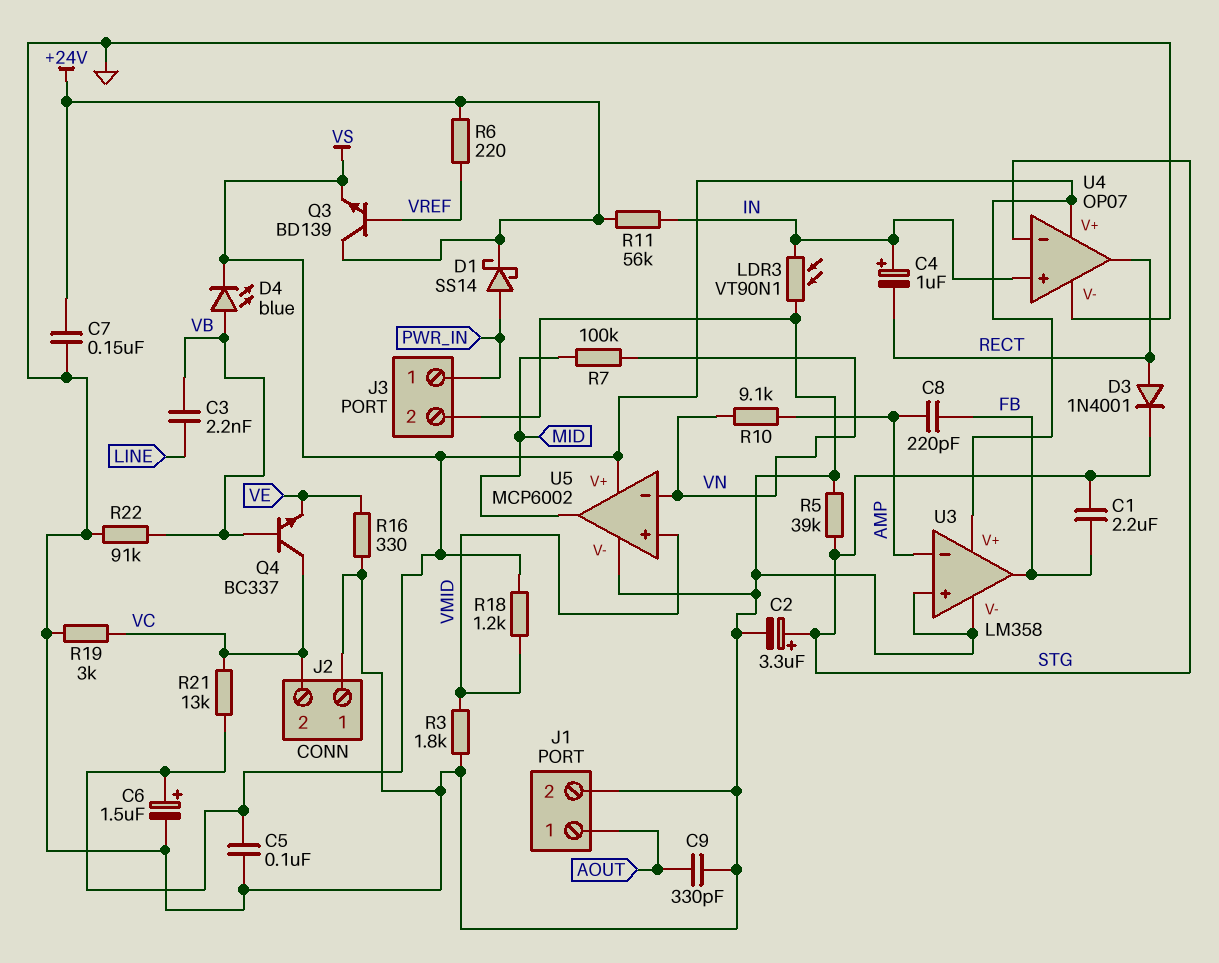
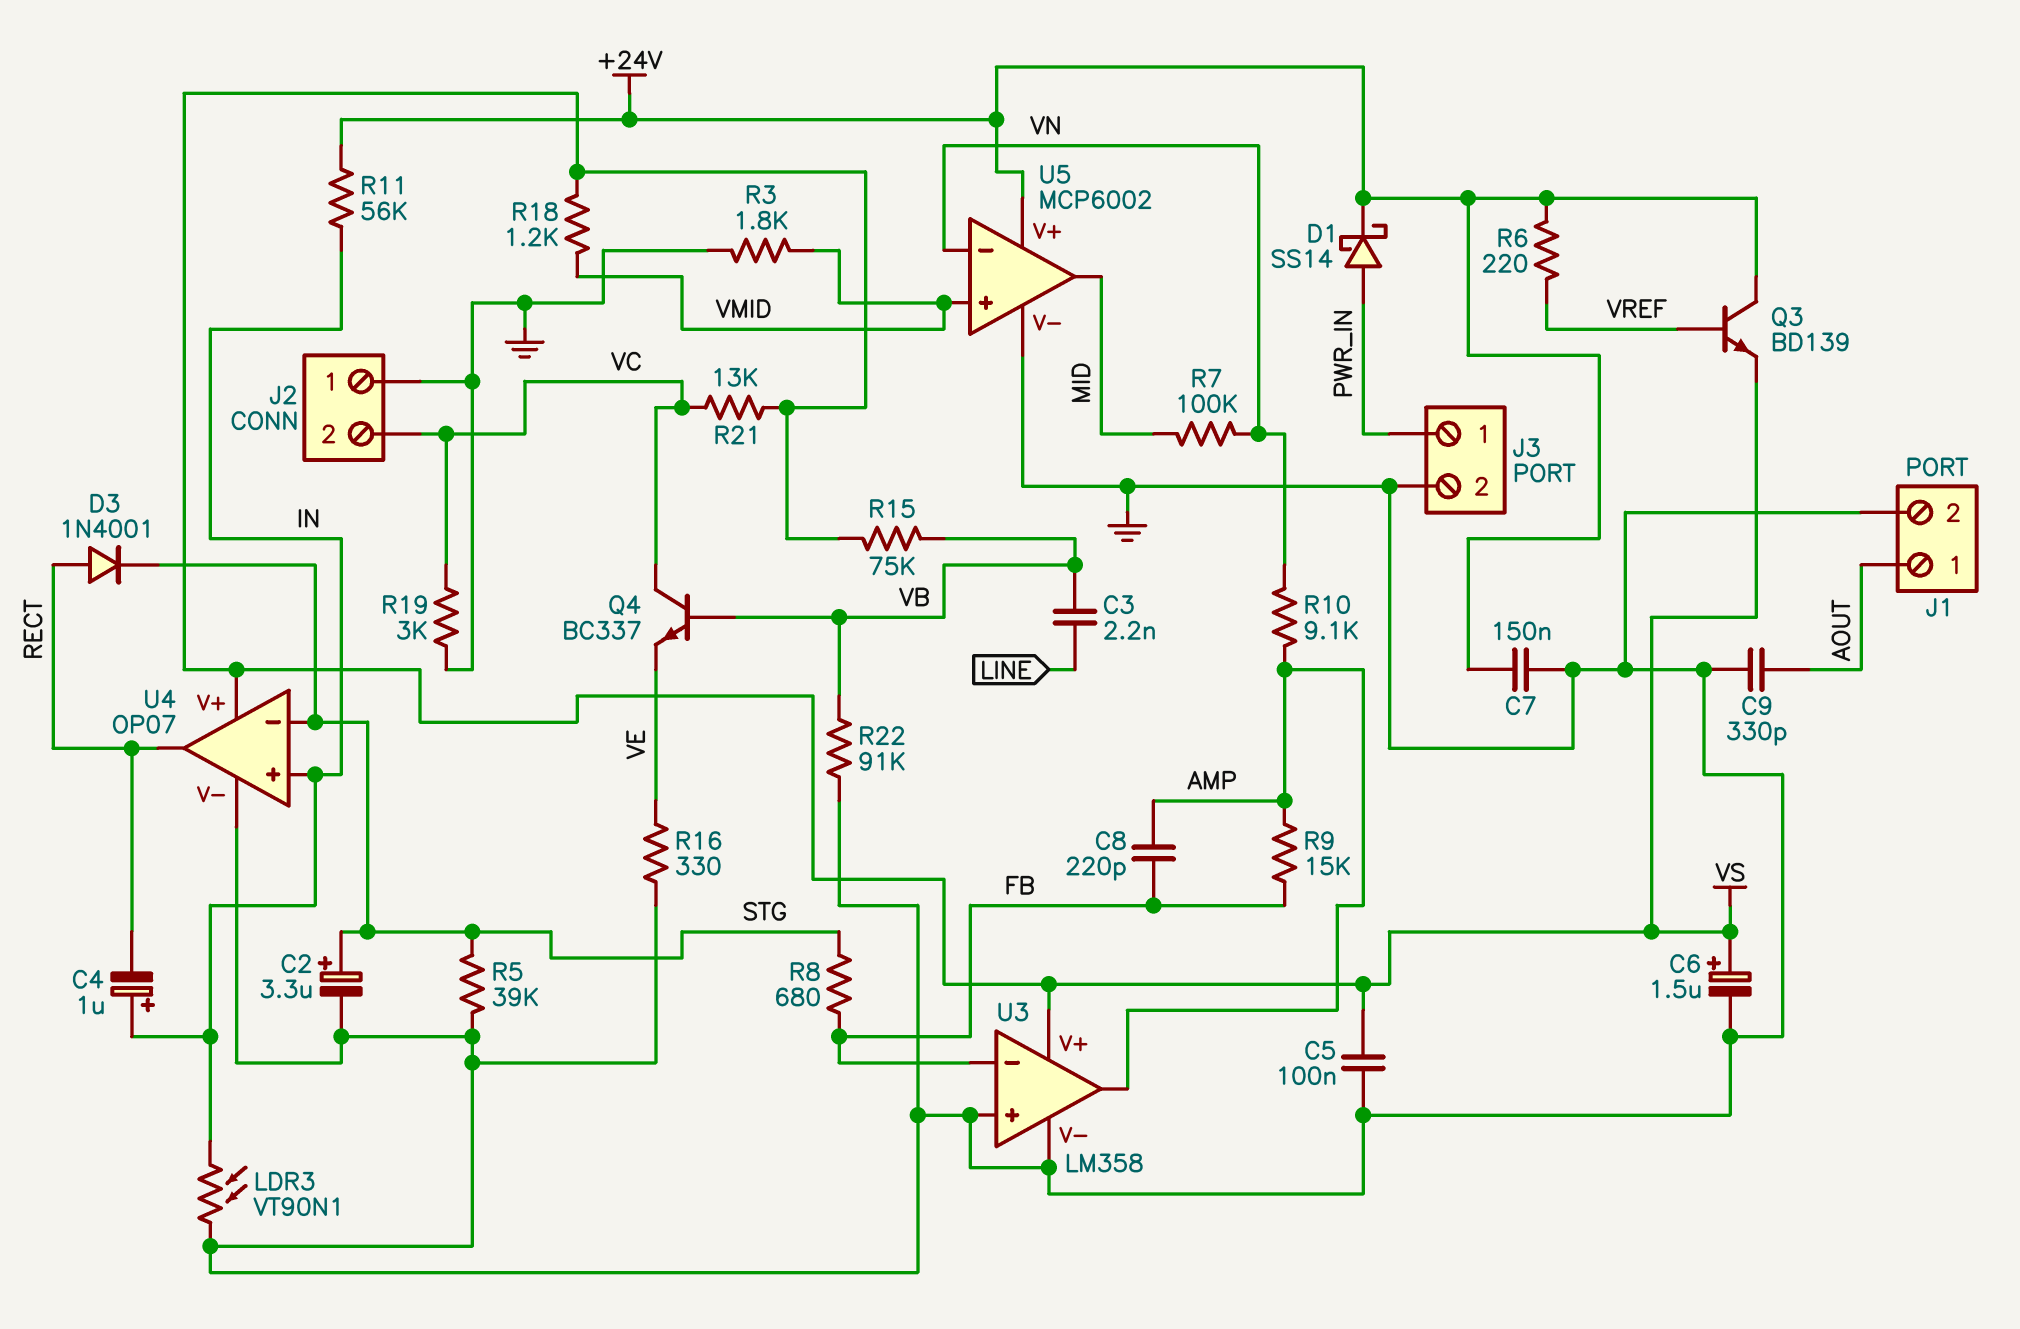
C1: 2.2uF (FB, STG) -> none
D4: LED blue (A VB, K VS) -> none
R8: none -> 680 (FB, STG)
R9: none -> 15k (AMP, FB)
R15: none -> 75k (VB, VS)
U3 pin in-: AMP -> FB
U3 pin out: FB -> AMP
U5 pin V+: VS -> +24V

